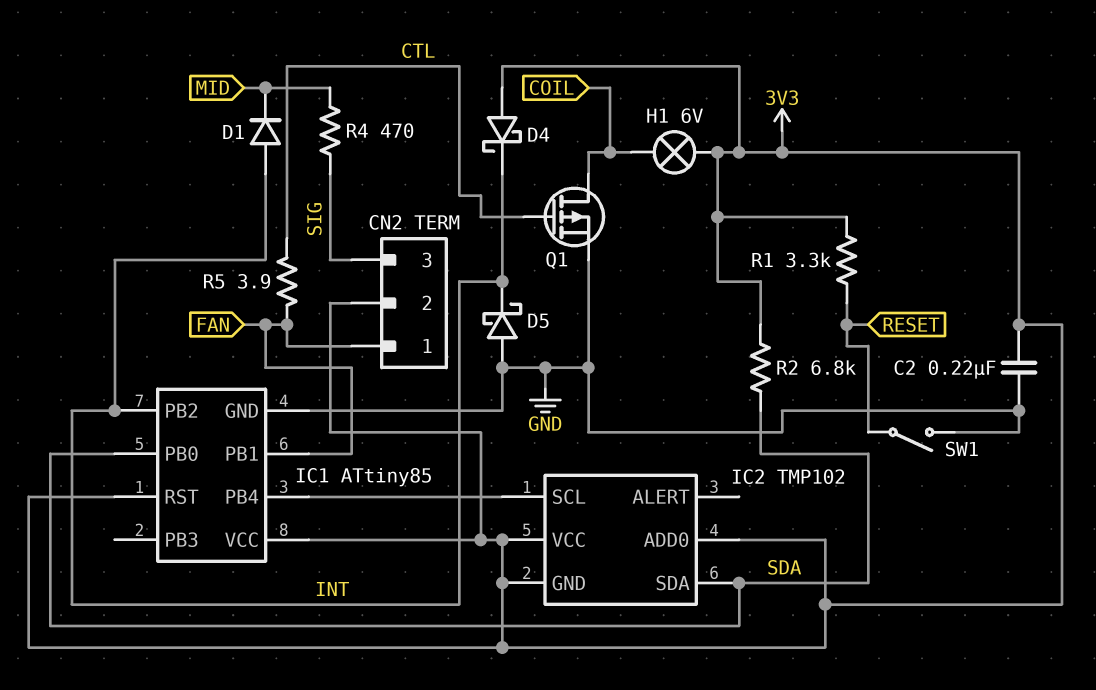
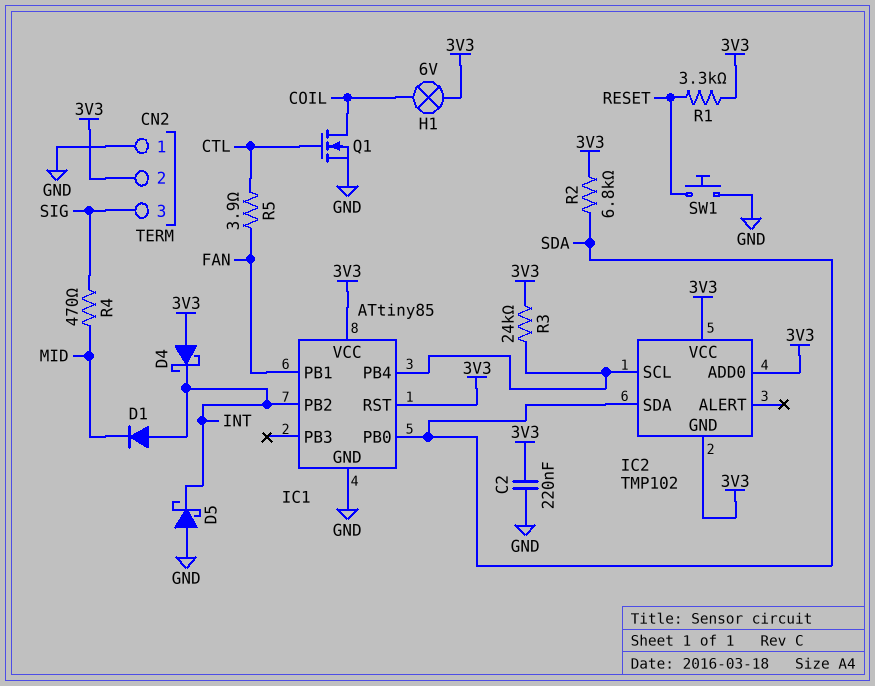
CN2 pin 1: FAN -> GND
Q1: PMOS (G CTL, D COIL, S GND) -> NMOS (G CTL, D COIL, S GND)
R3: none -> 24k (3V3, IC1/PB4)
SW1: switch (GND, RESET) -> button (GND, RESET)

